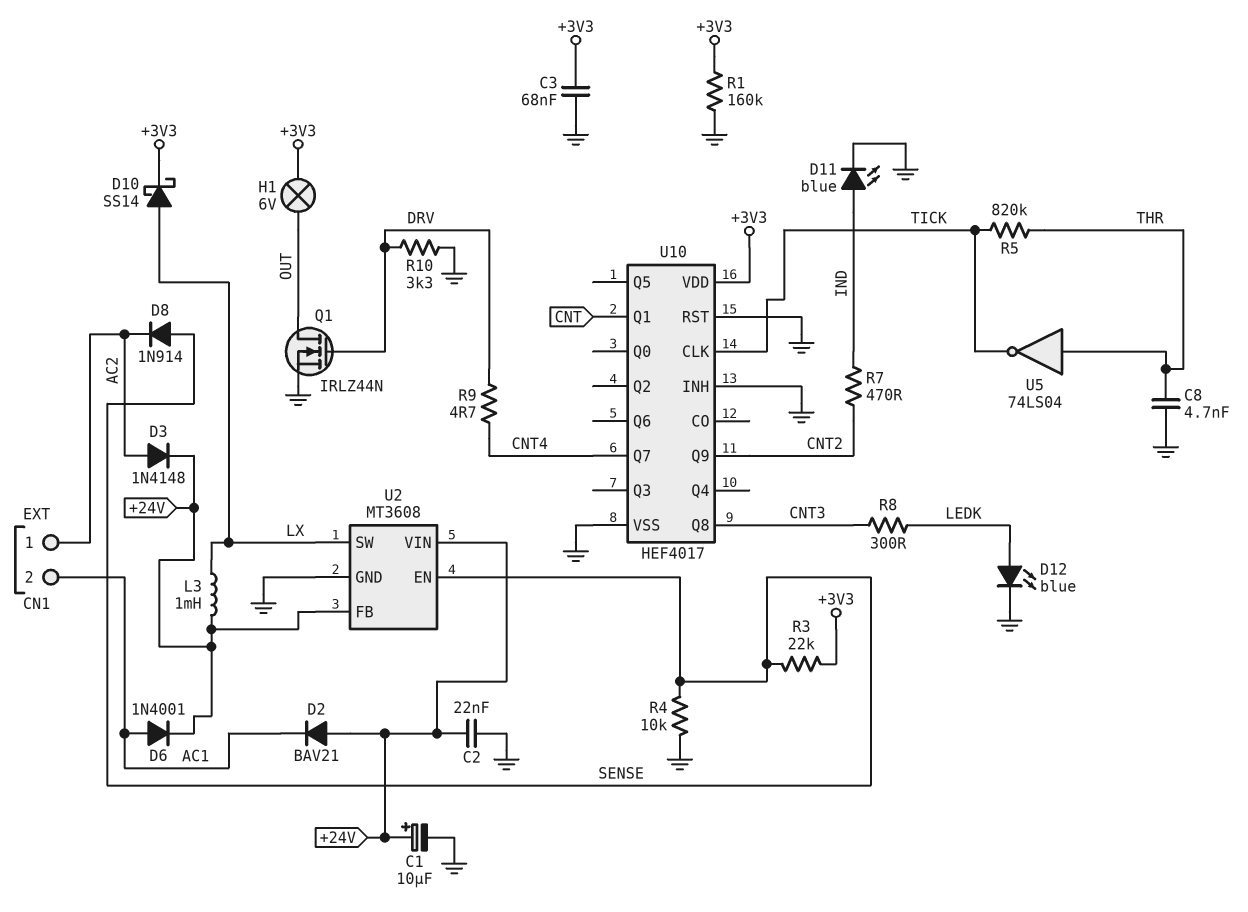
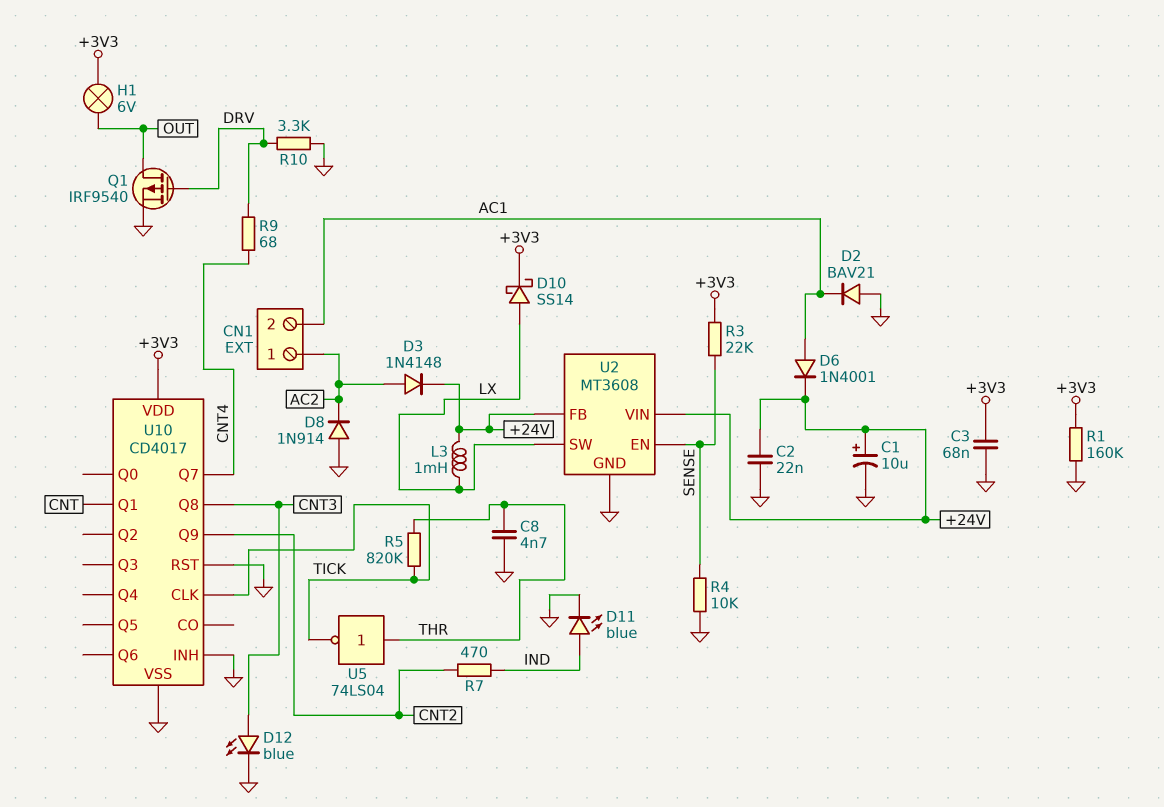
D2: diode BAV21 (A +24V, K AC1) -> diode BAV21 (A GND, K AC1)
D8: diode 1N914 (A SENSE, K AC2) -> diode 1N914 (A GND, K AC2)
D12: LED blue (A LEDK, K GND) -> LED blue (A CNT3, K GND)
Q1: NMOS IRLZ44N (G DRV, D OUT, S GND) -> PMOS IRF9540 (G DRV, D OUT, S GND)
R8: 300 (CNT3, LEDK) -> none
R9: 4.7 (CNT4, DRV) -> 68 (CNT4, DRV)
U10: HEF4017 -> CD4017

